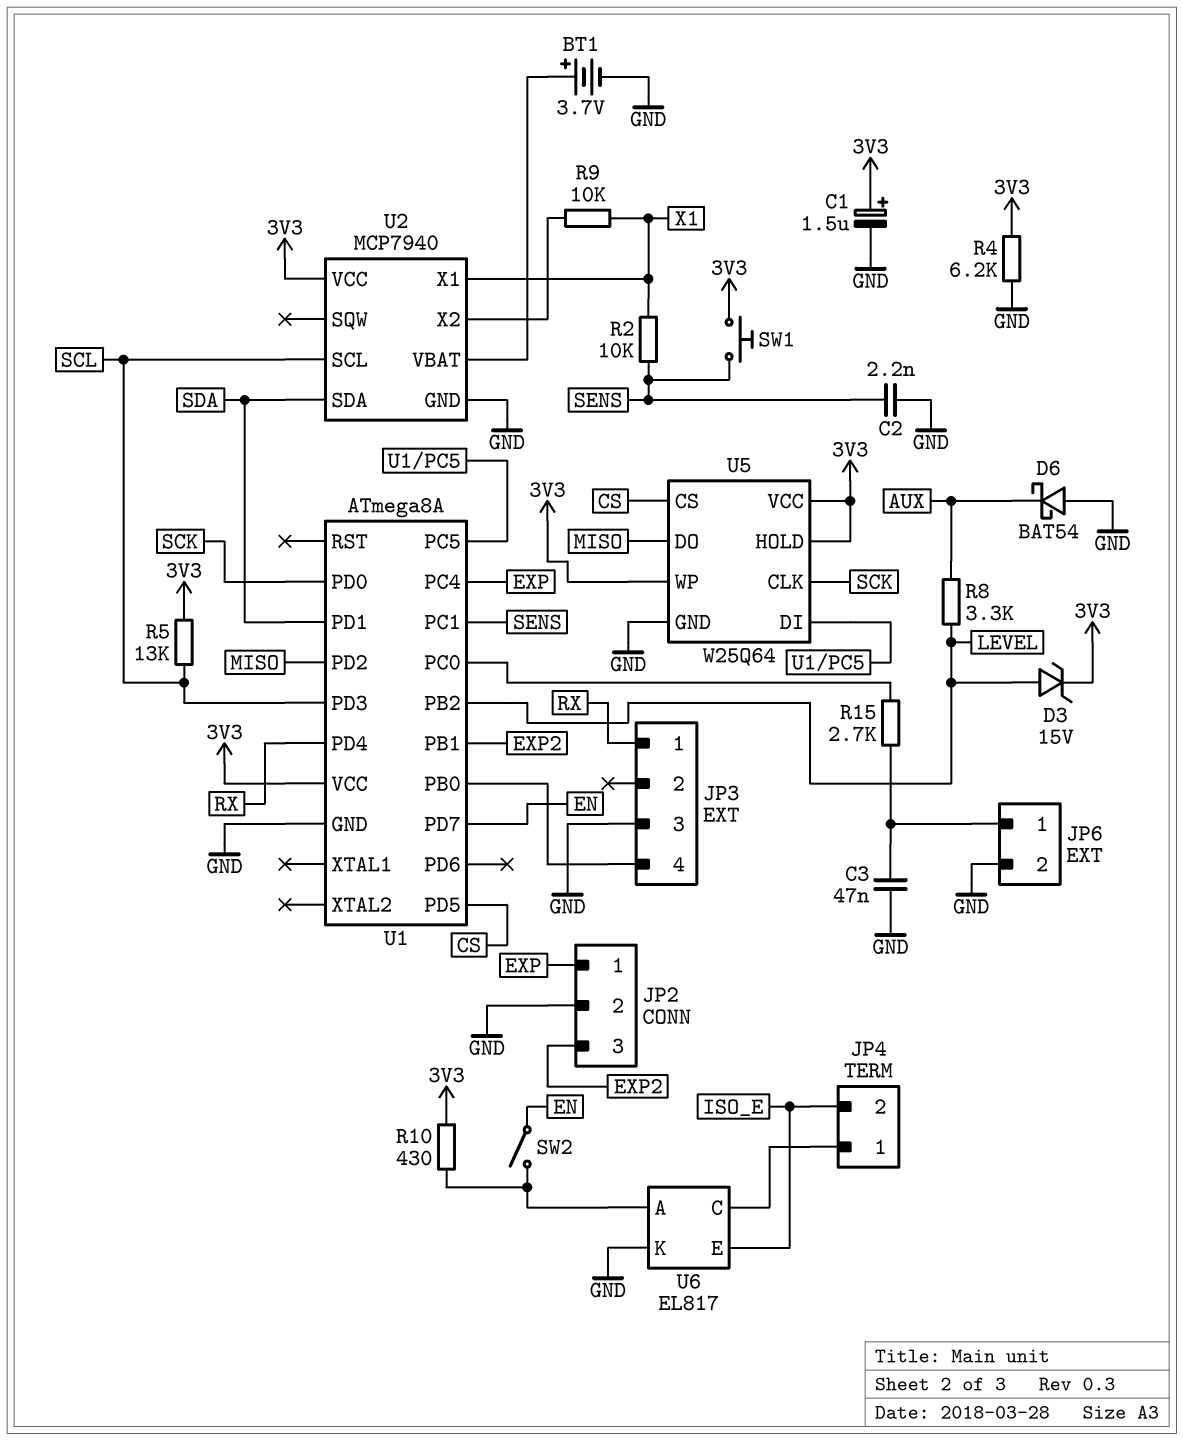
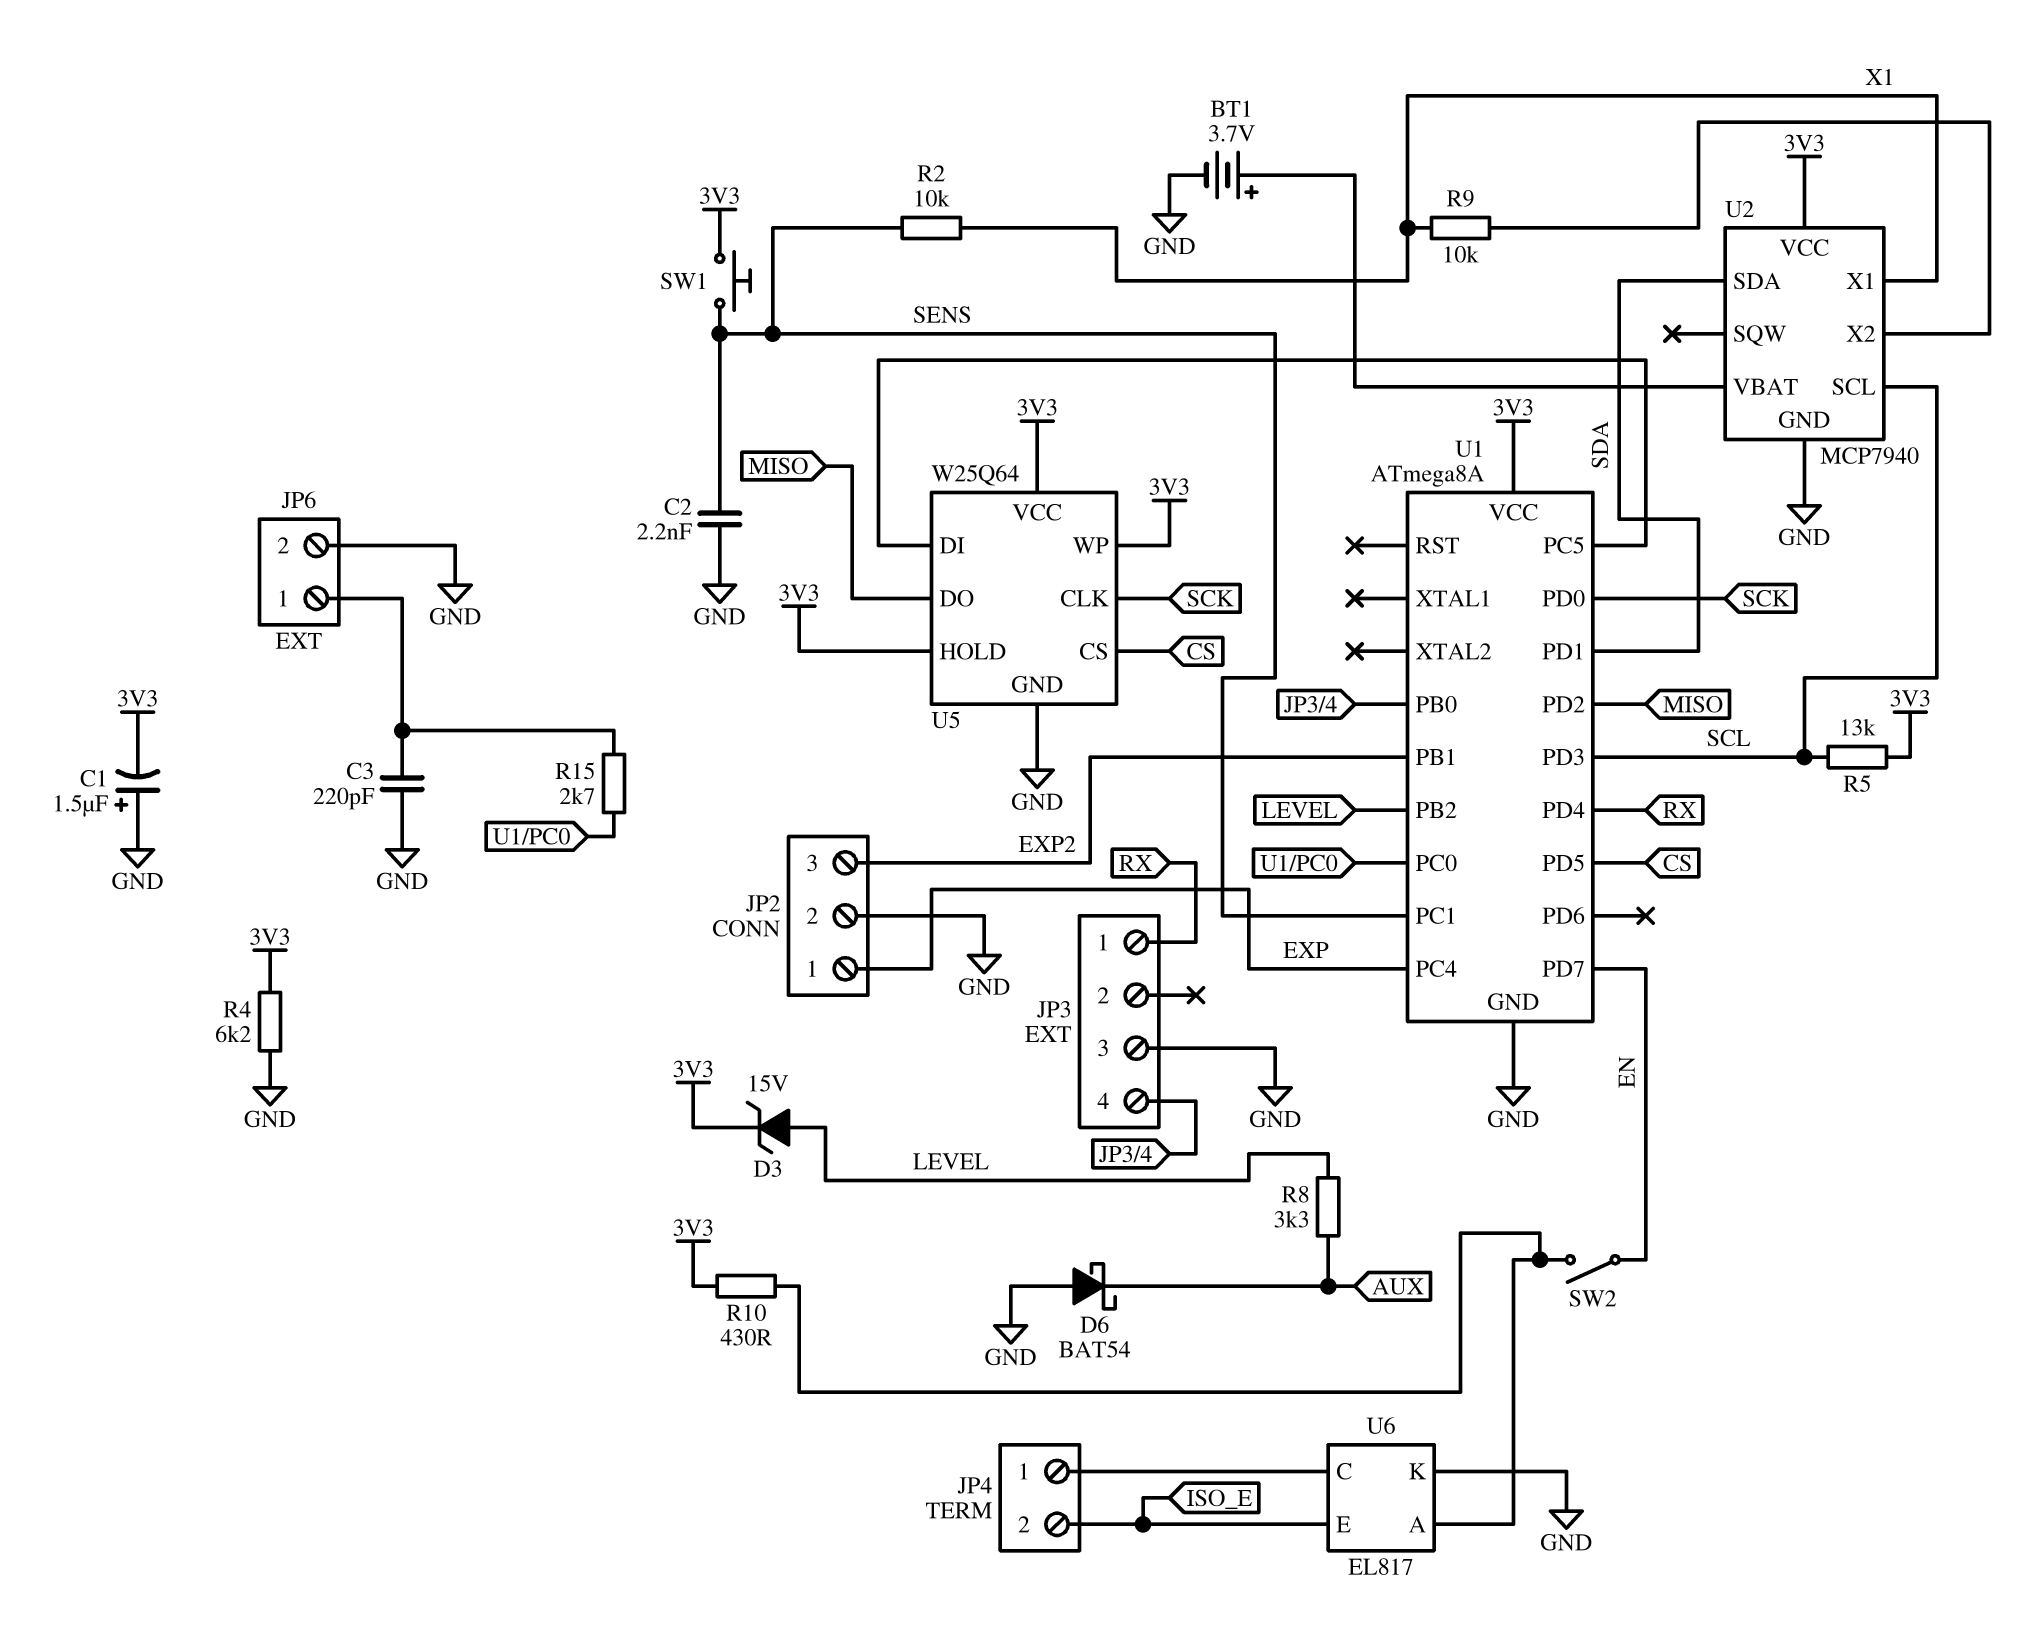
C1: 1.5uF (plus 3V3, minus GND) -> 1.5uF (plus GND, minus 3V3)
C3: 47nF (GND, JP6/1) -> 220pF (GND, JP6/1)

